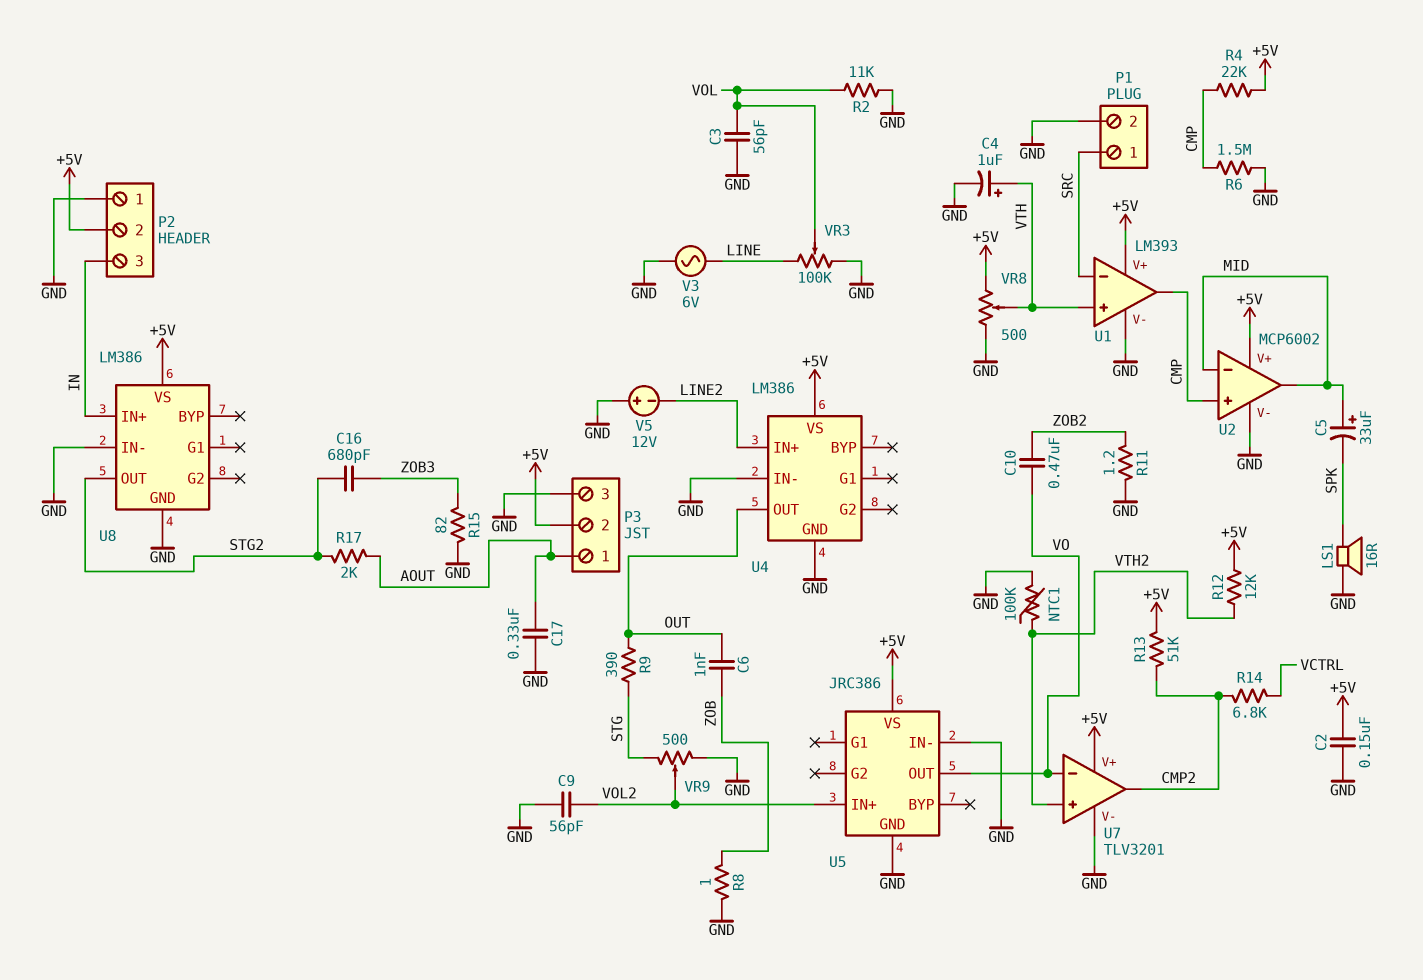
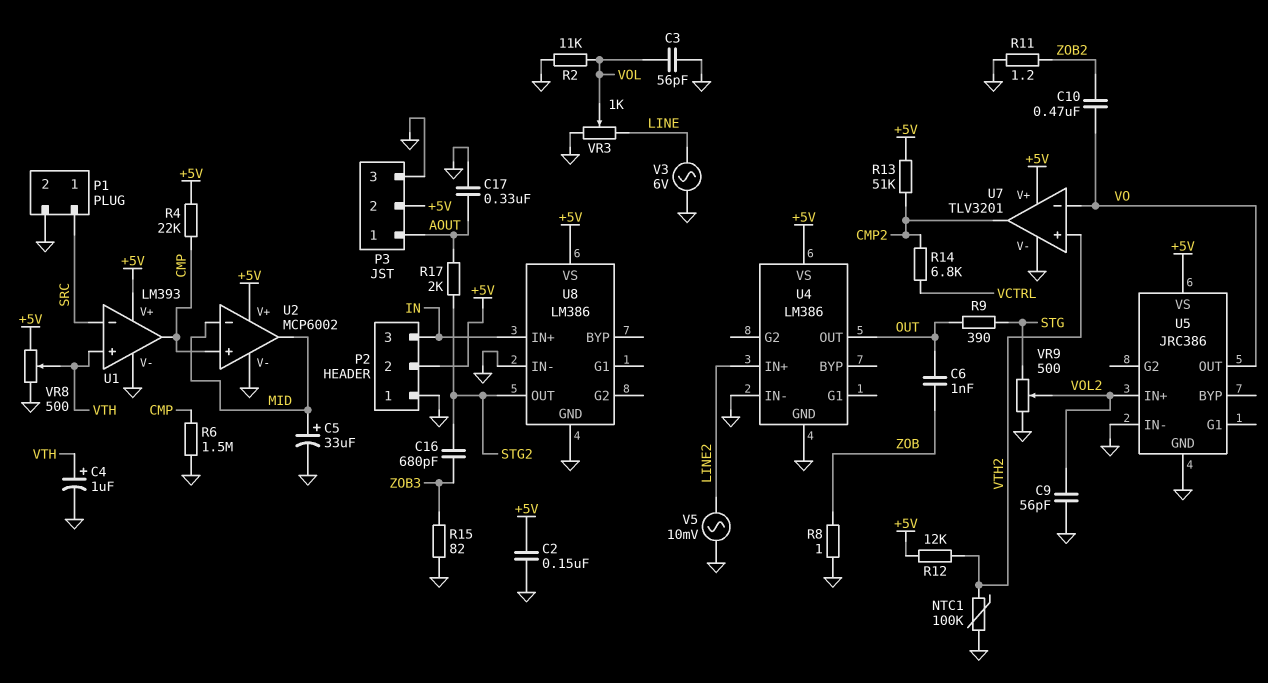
C5: 33uF (plus MID, minus SPK) -> 33uF (plus MID, minus GND)
LS1: speaker 16R (GND, SPK) -> none
V5: 12V (plus GND, minus LINE2) -> AC 10mV (GND, LINE2)
VR3: 100k (GND, LINE, wiper VOL) -> 1k (GND, LINE, wiper VOL)

